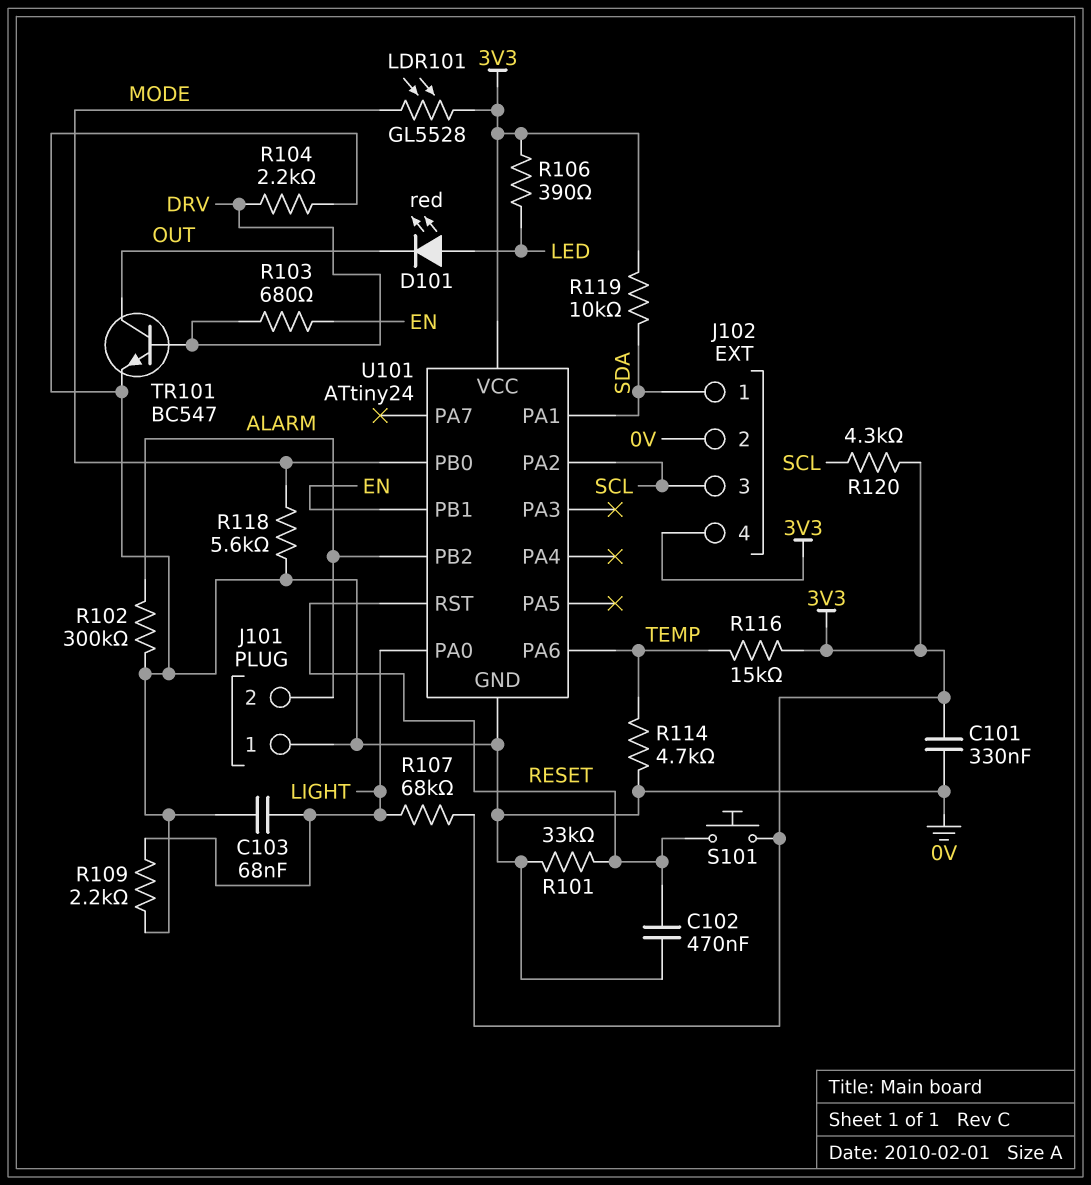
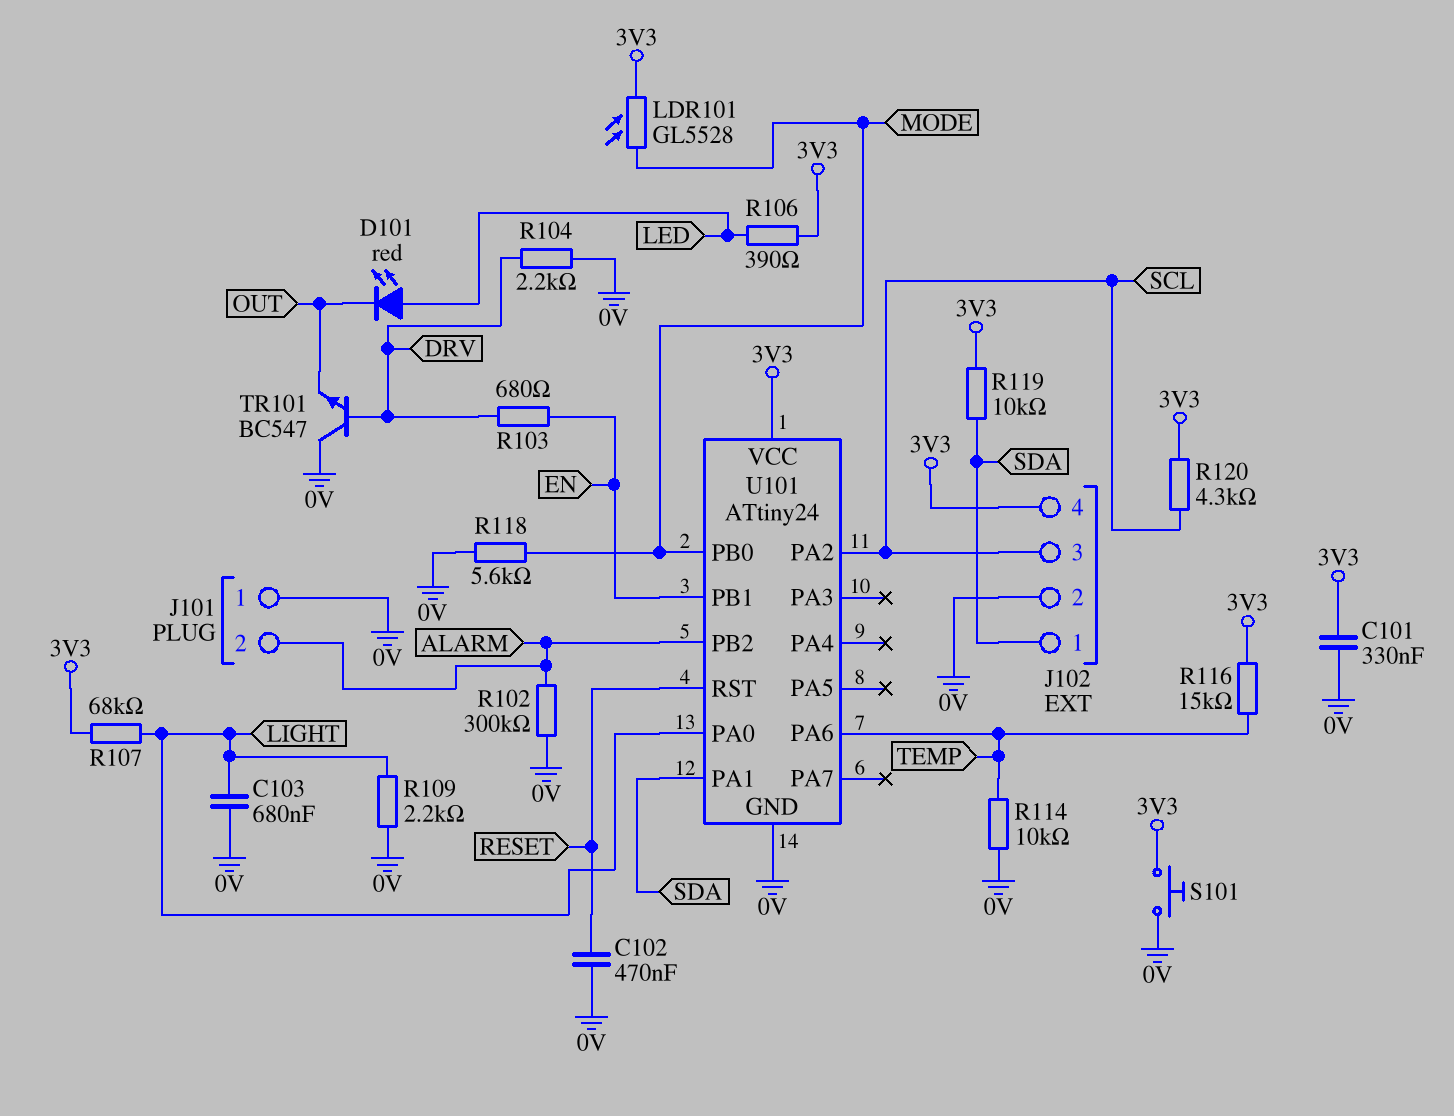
C103: 68nF (0V, LIGHT) -> 680nF (0V, LIGHT)
R101: 33k (0V, RESET) -> none
R114: 4.7k (0V, TEMP) -> 10k (0V, TEMP)
S101: button (3V3, RESET) -> button (0V, 3V3)
TR101: NPN BC547 (B DRV, C OUT, E 0V) -> NPN BC547 (B DRV, C 0V, E OUT)

